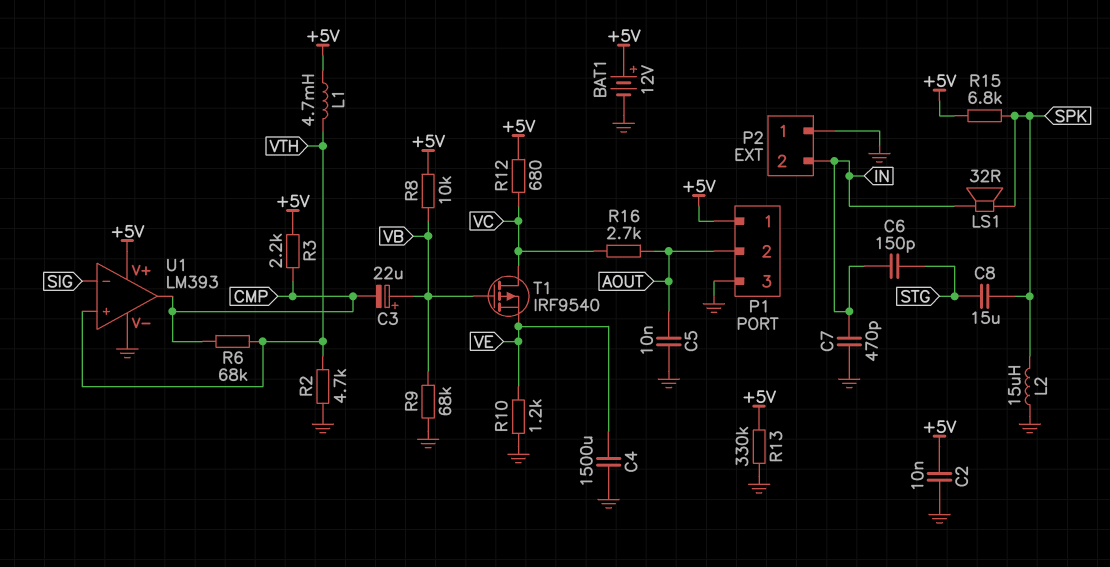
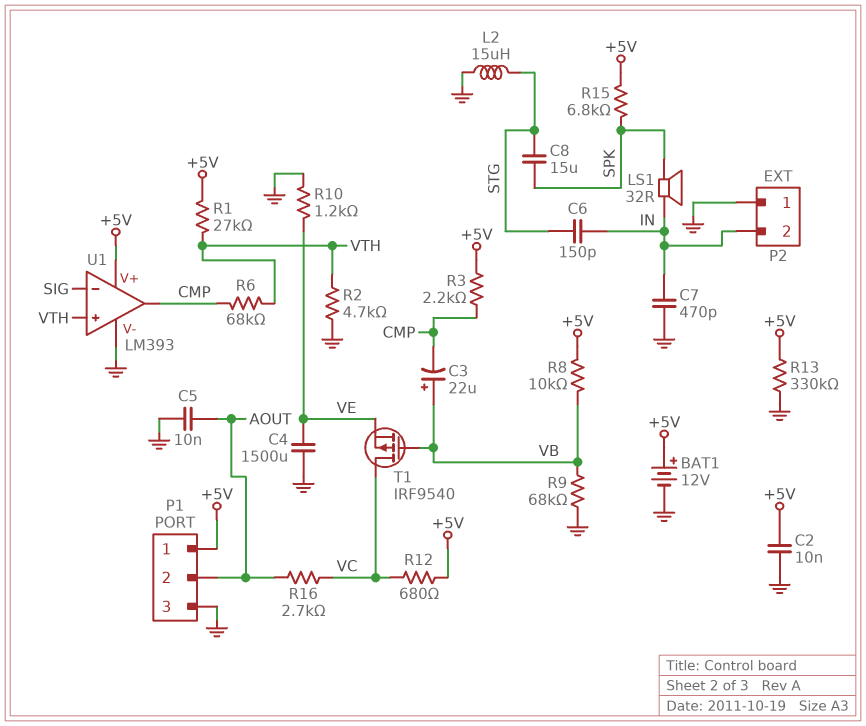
L1: 4.7mH (+5V, VTH) -> none
L2: 15uH (GND, SPK) -> 15uH (GND, STG)
R1: none -> 27k (+5V, VTH)

